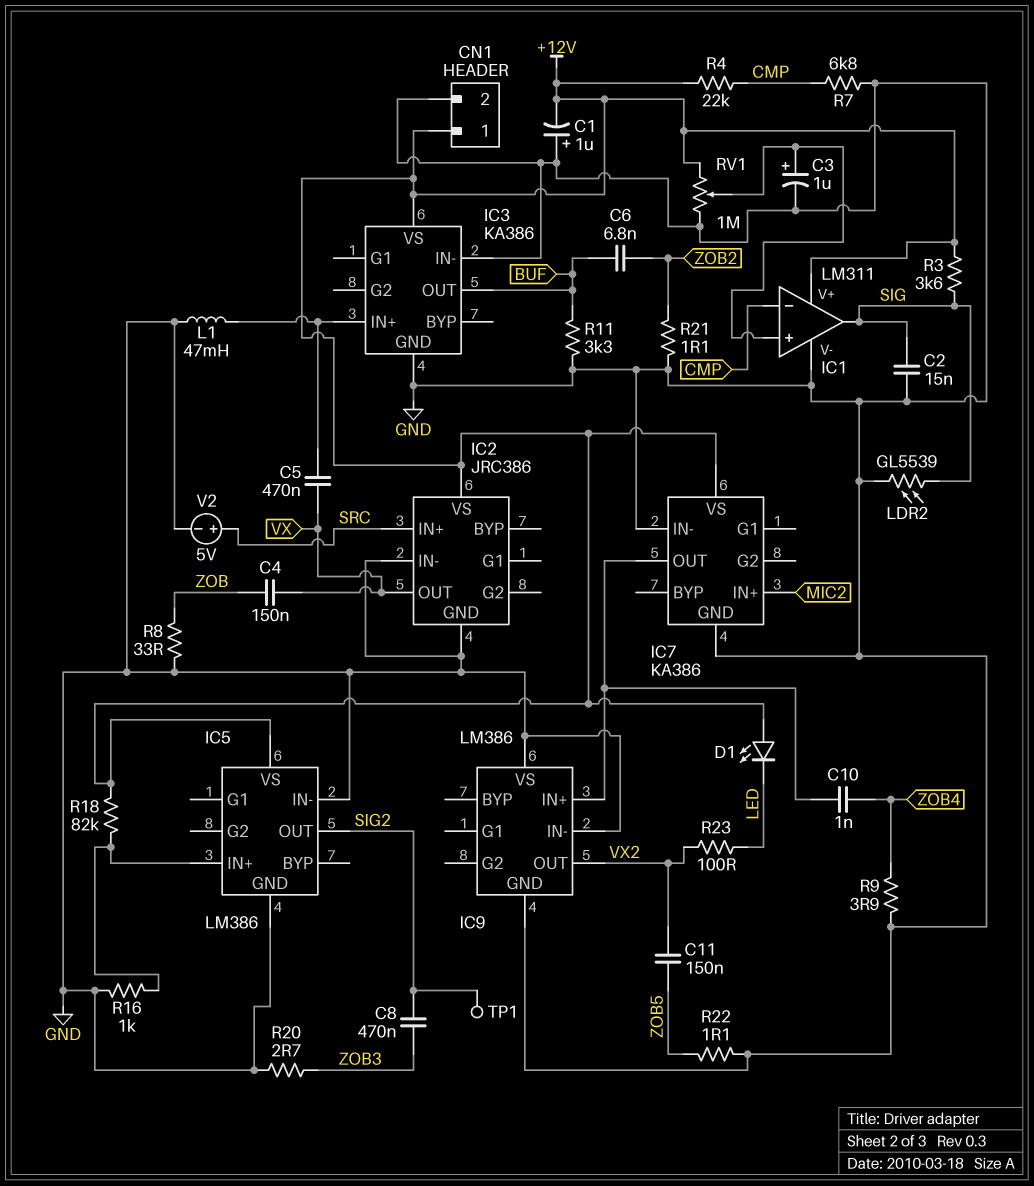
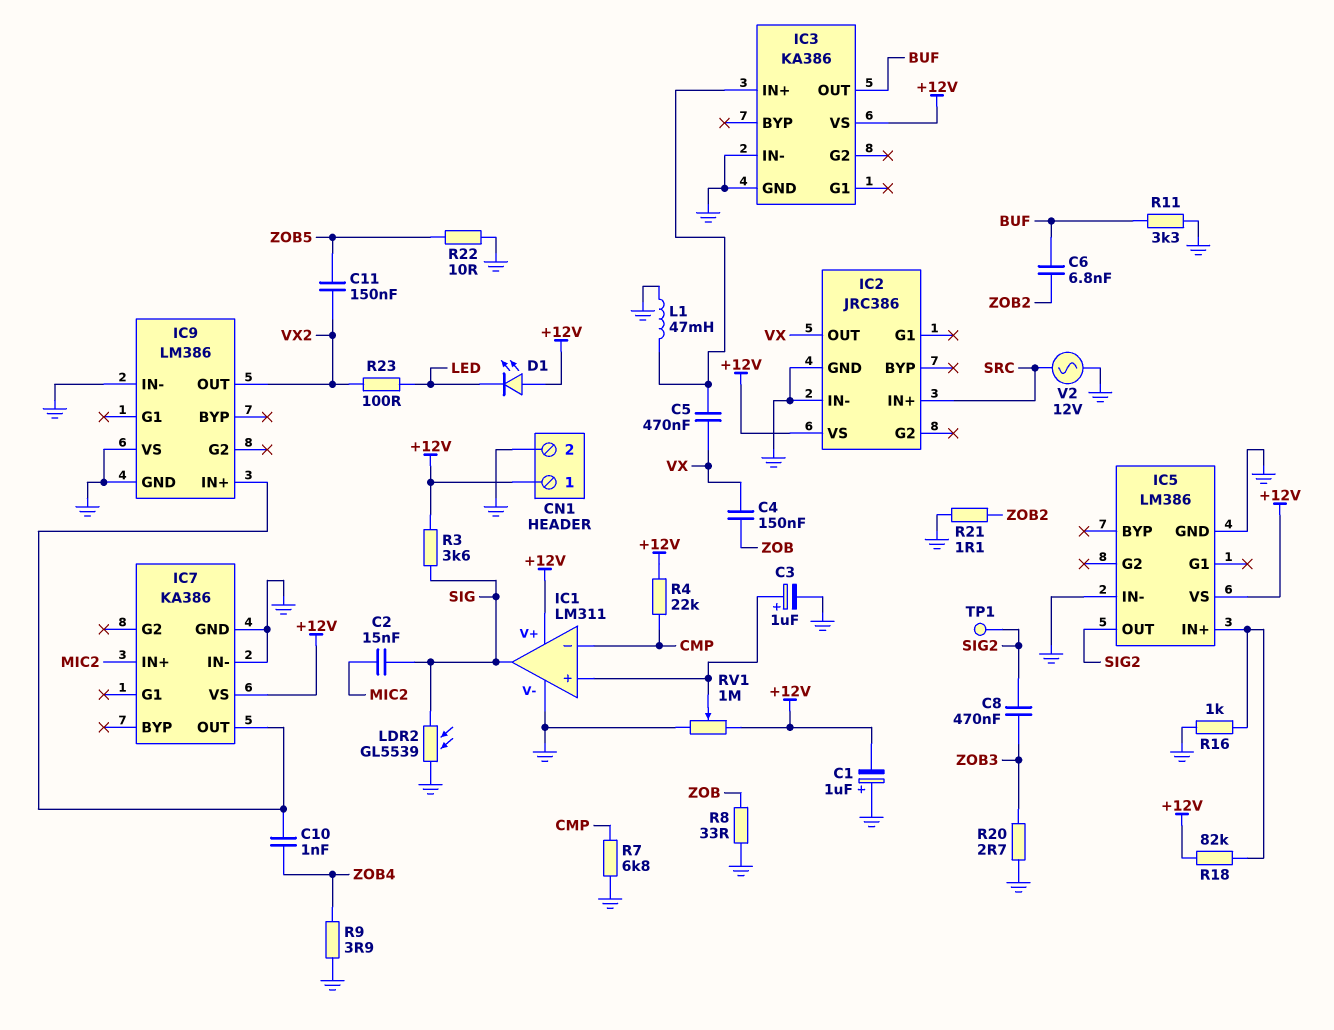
C2: 15nF (GND, SIG) -> 15nF (MIC2, SIG)
R22: 1.1 (GND, ZOB5) -> 10 (GND, ZOB5)
V2: 5V (plus SRC, minus GND) -> AC 12V (GND, SRC)

